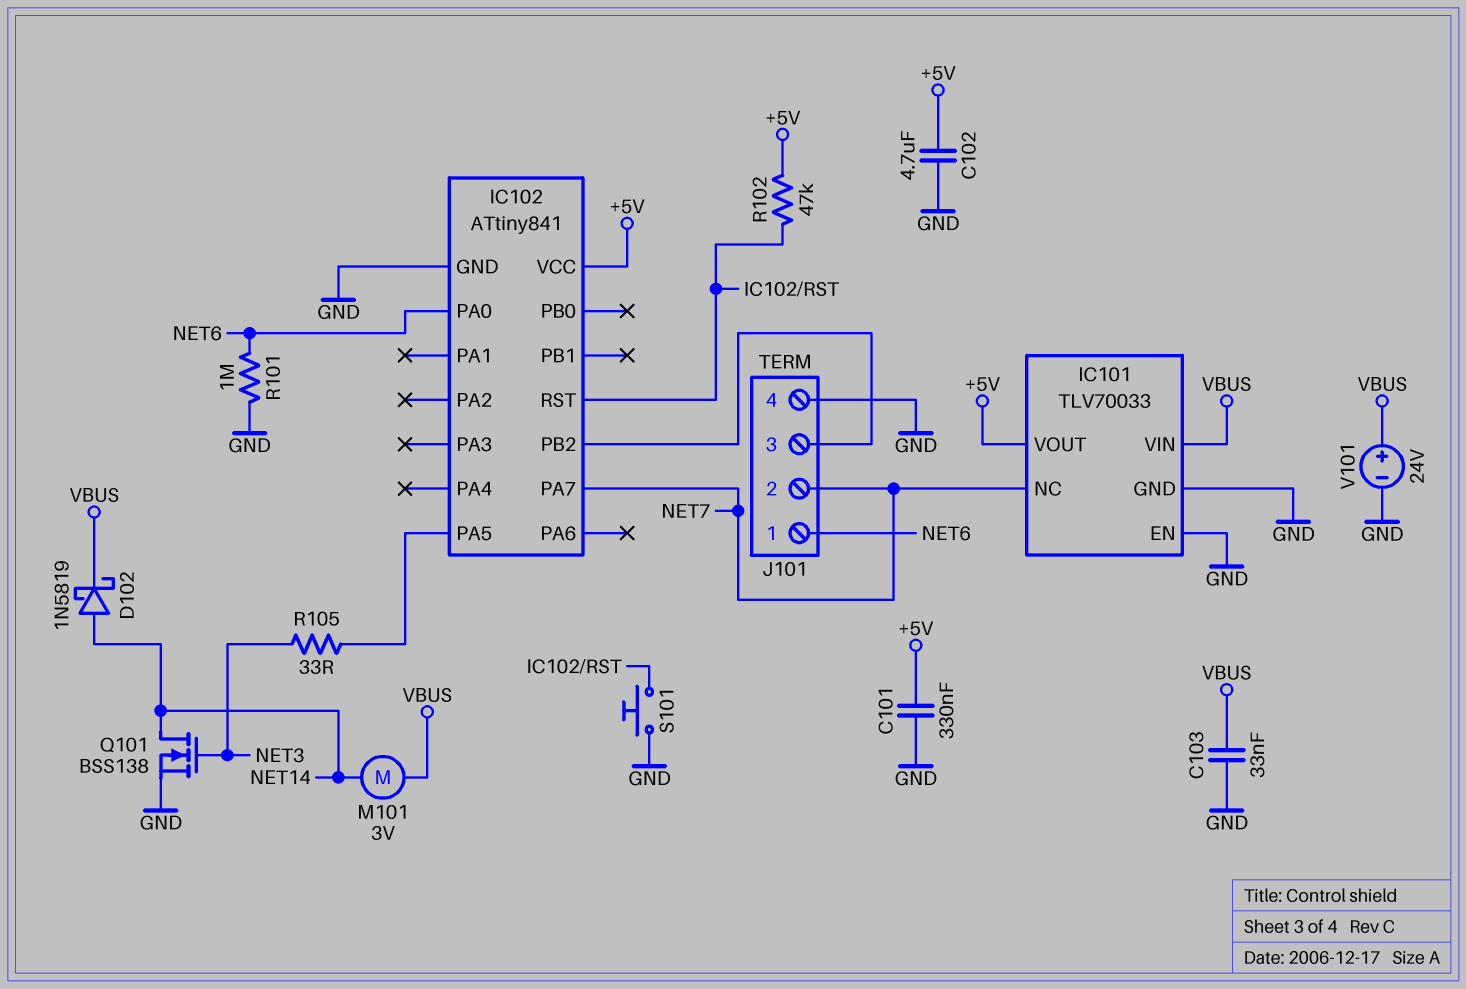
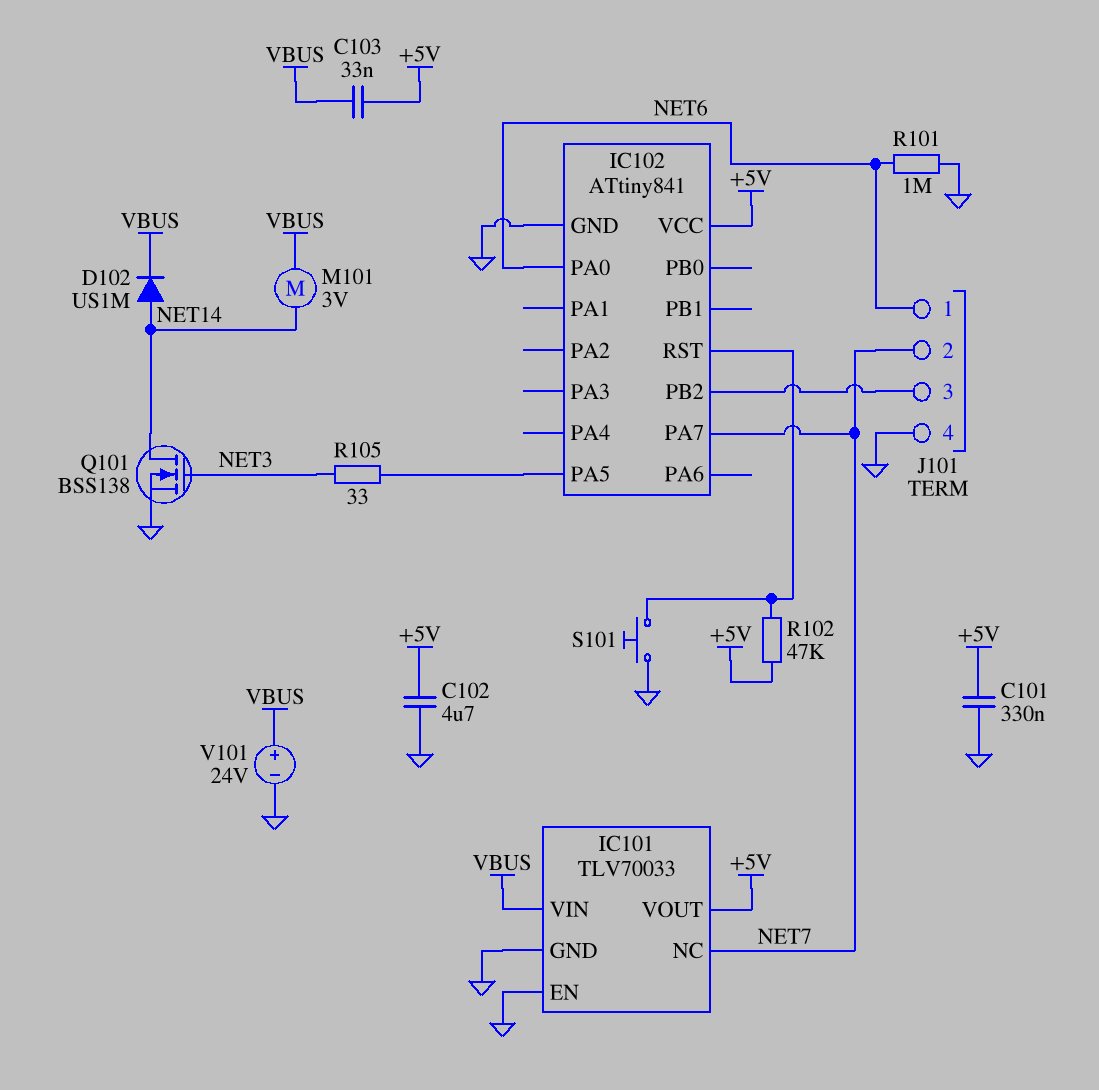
C103: 33nF (GND, VBUS) -> 33nF (+5V, VBUS)
D102: schottky 1N5819 (A NET14, K VBUS) -> diode US1M (A NET14, K VBUS)

